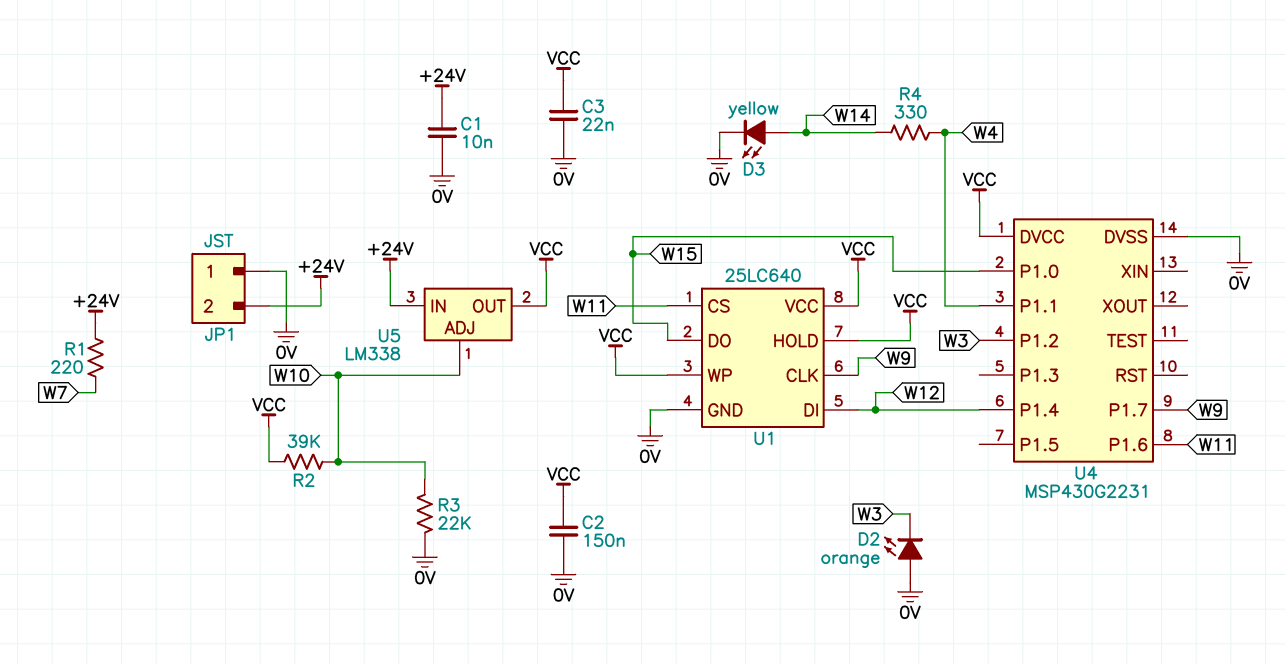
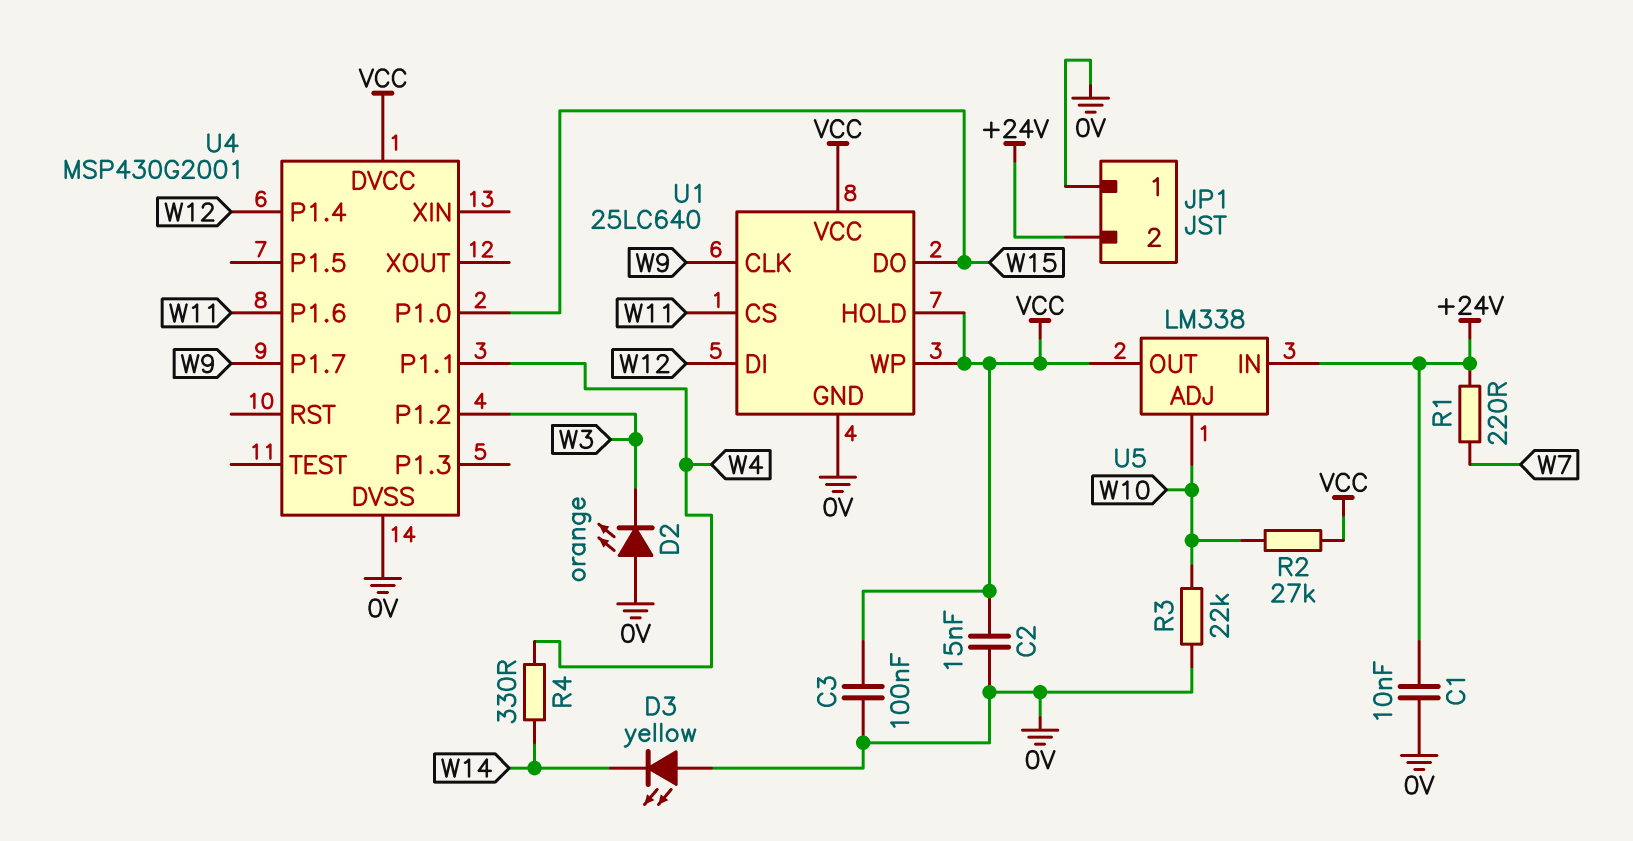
C2: 150nF (0V, VCC) -> 15nF (0V, VCC)
C3: 22nF (0V, VCC) -> 100nF (0V, VCC)
D3: LED yellow (A W14, K 0V) -> LED yellow (A 0V, K W14)
R2: 39k (VCC, W10) -> 27k (VCC, W10)
U4: MSP430G2231 -> MSP430G2001

